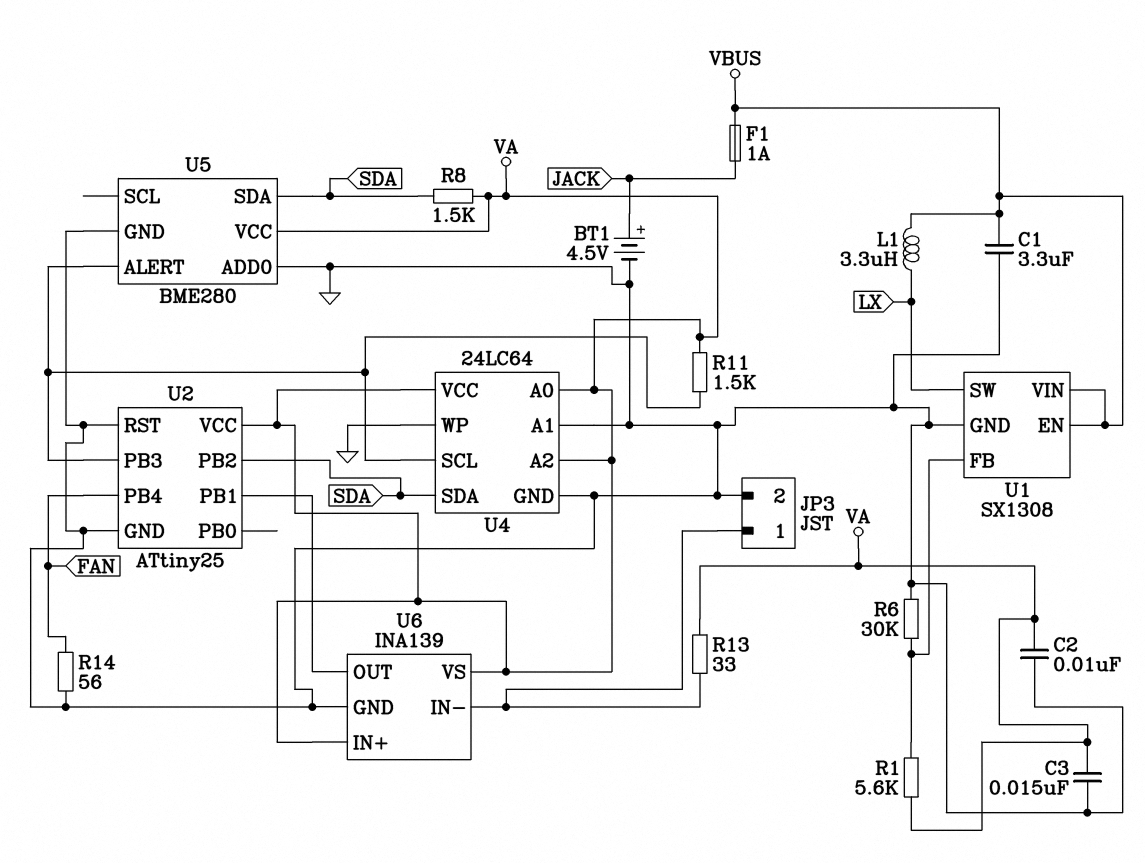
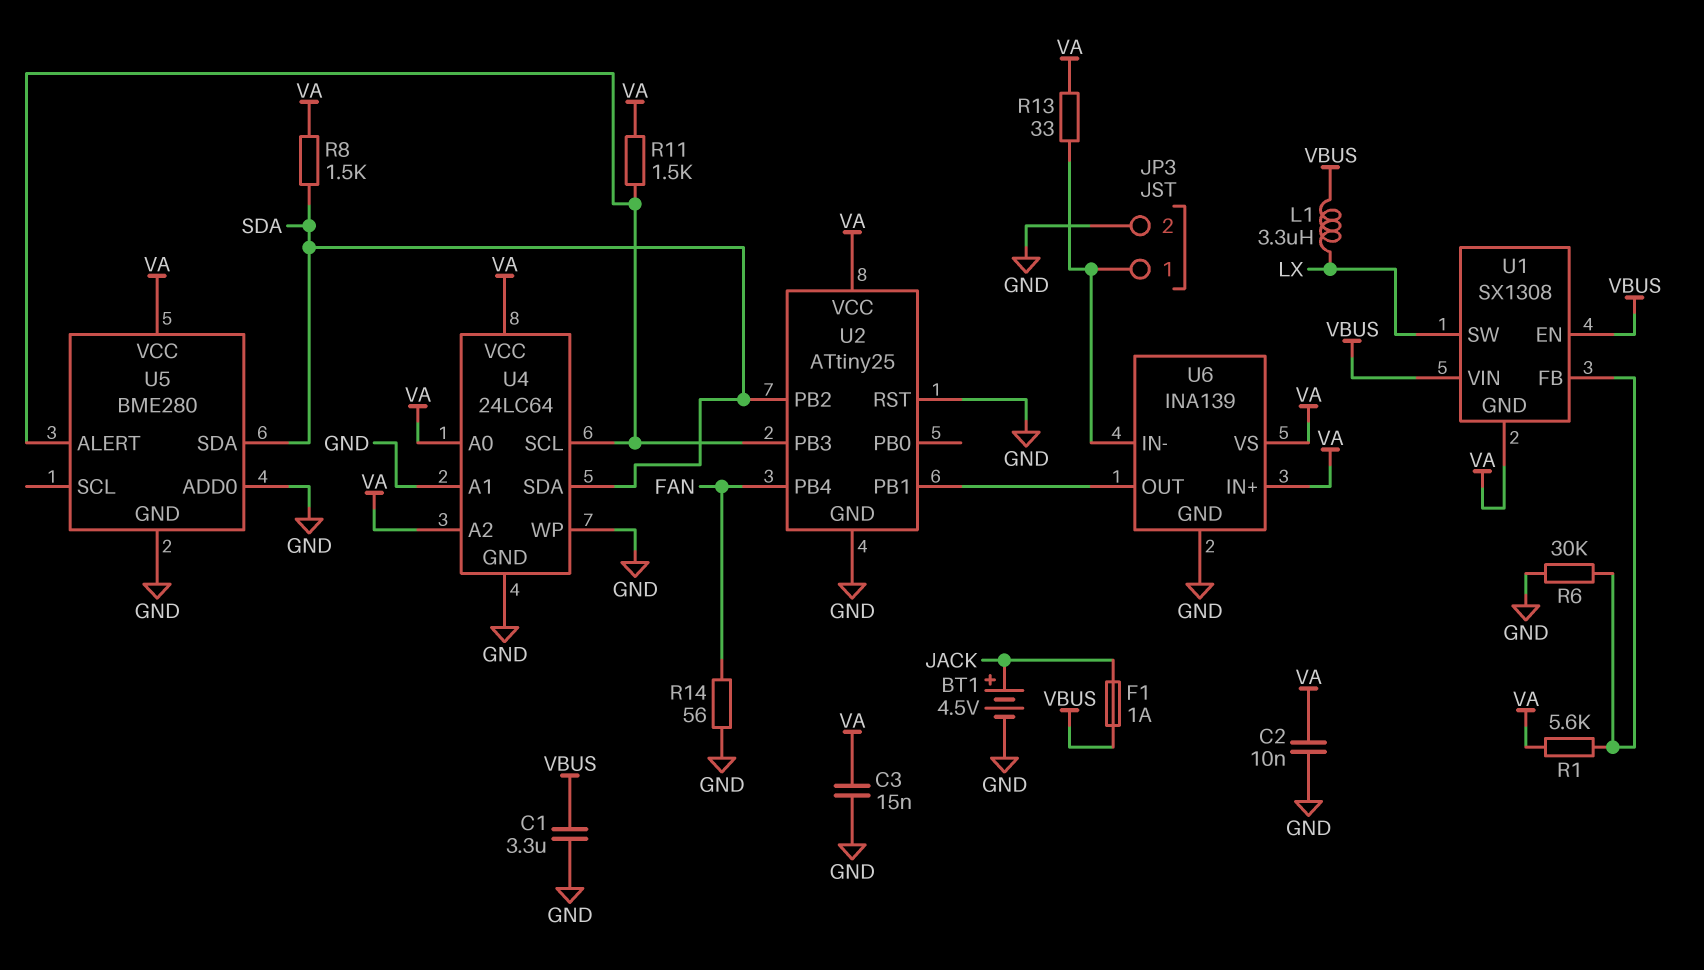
U1 pin GND: GND -> VA

